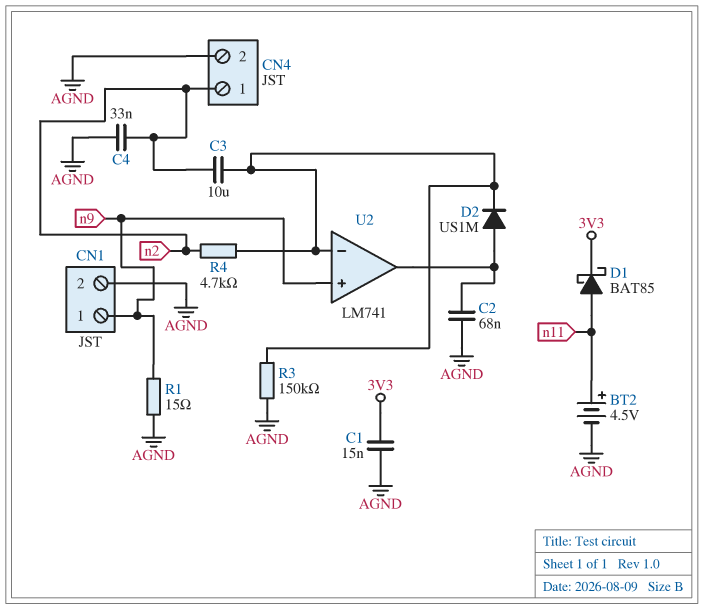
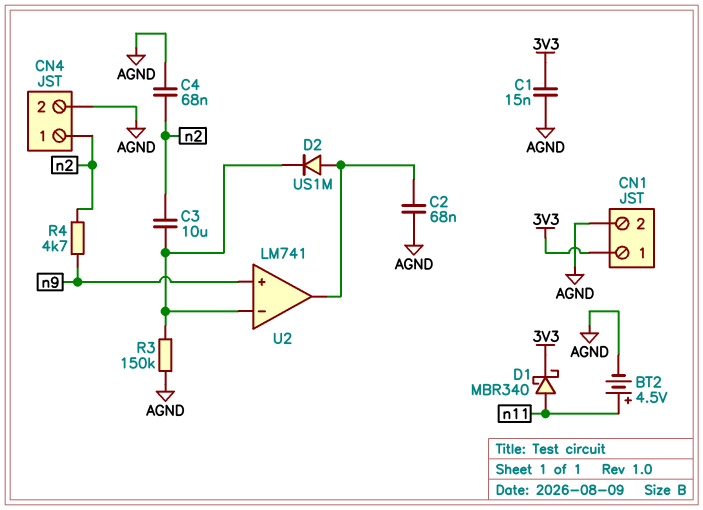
C4: 33nF (AGND, n2) -> 68nF (AGND, n2)
CN1 pin 1: n9 -> 3V3
D1: schottky BAT85 (A n11, K 3V3) -> schottky MBR340 (A n11, K 3V3)
R1: 15 (AGND, n9) -> none
R4: 4.7k (U2/in-, n2) -> 4.7k (n2, n9)

